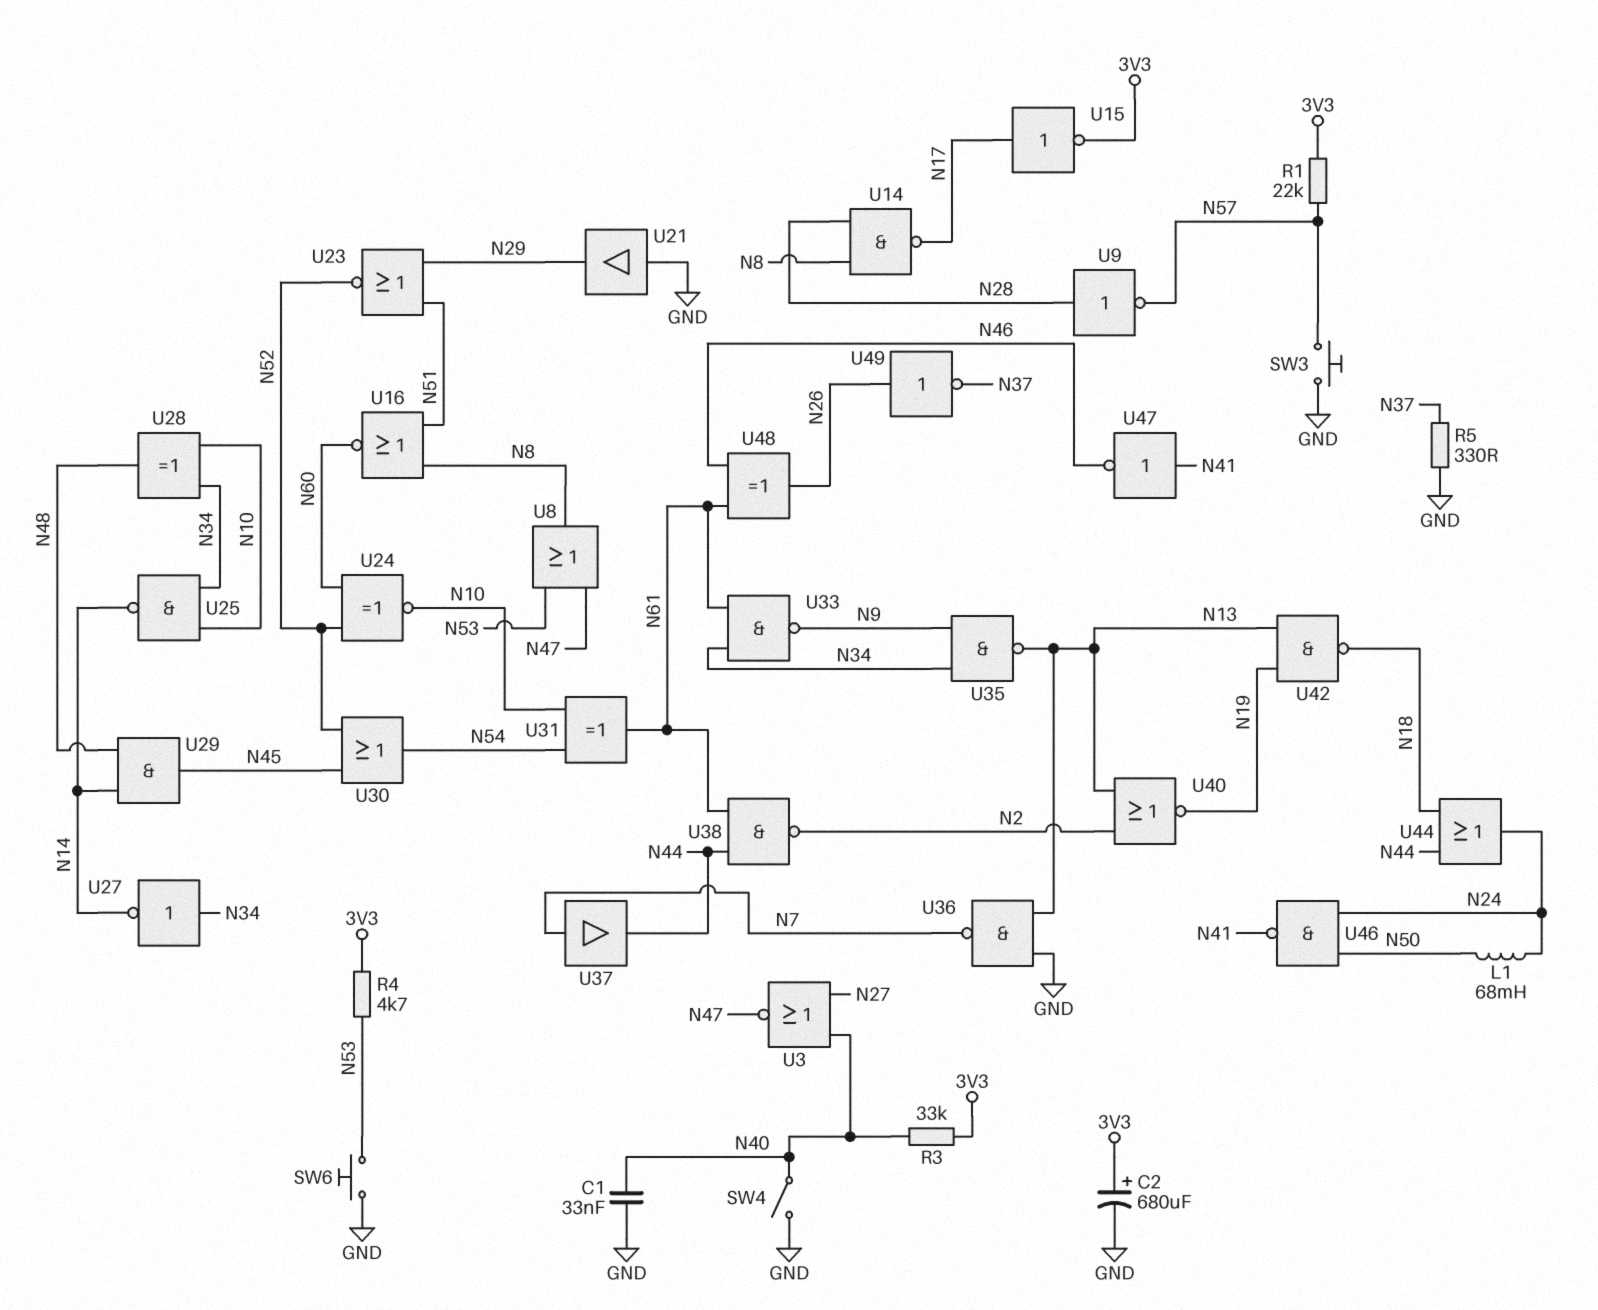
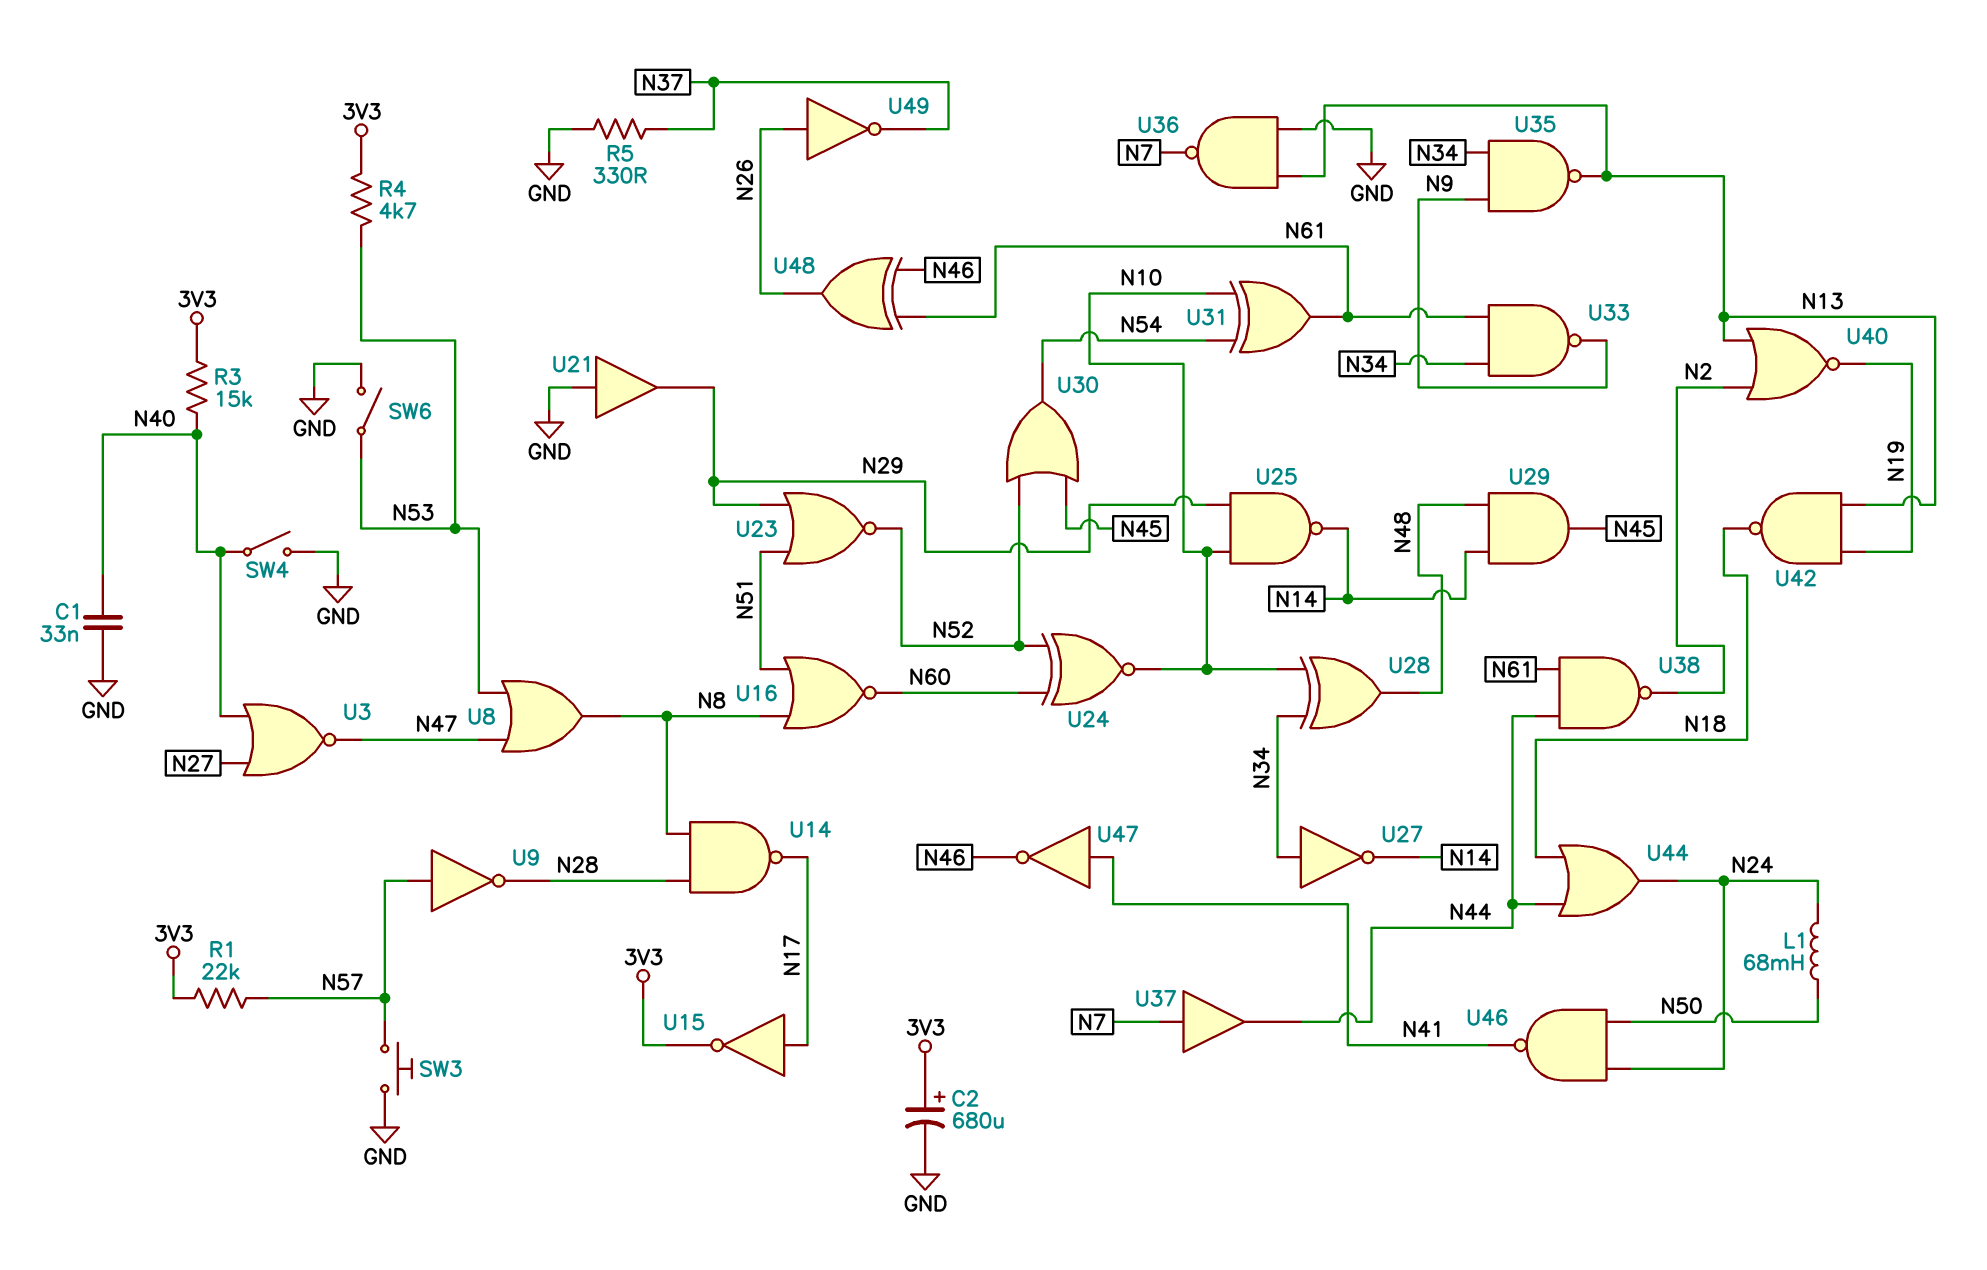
R3: 33k (3V3, N40) -> 15k (3V3, N40)
SW6: button (GND, N53) -> switch (GND, N53)
U9: NOT (in N28, out N57) -> NOT (in N57, out N28)
U25: NAND (in N10, in N34, out N14) -> NAND (in N10, in N29, out N14)

